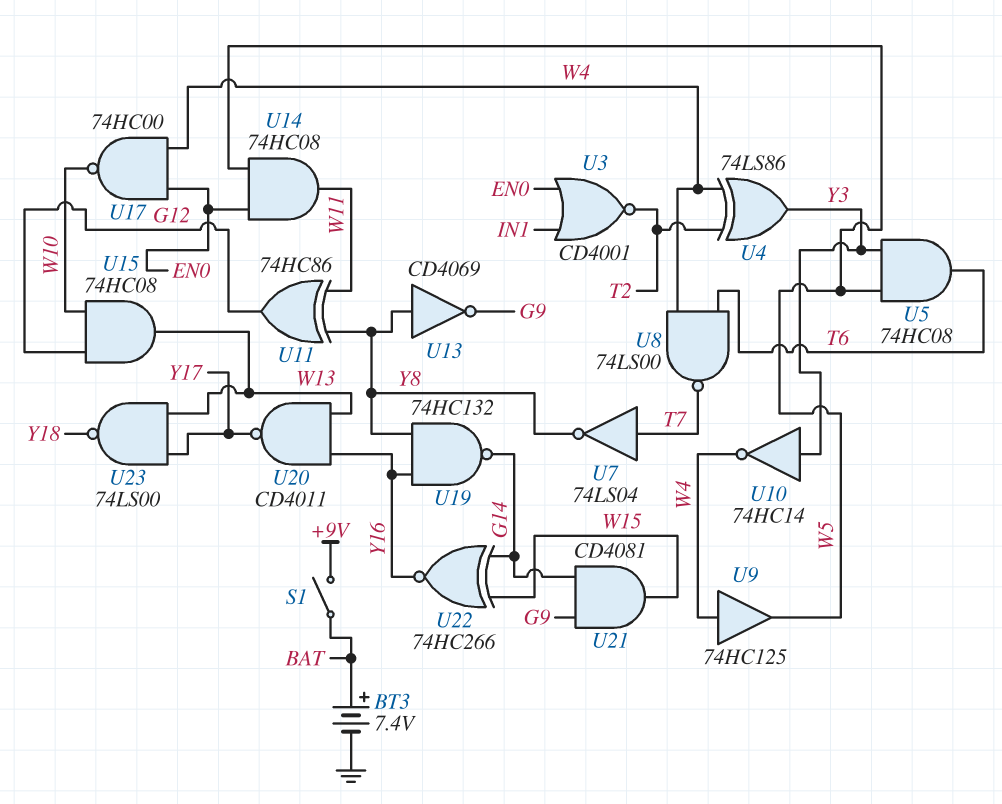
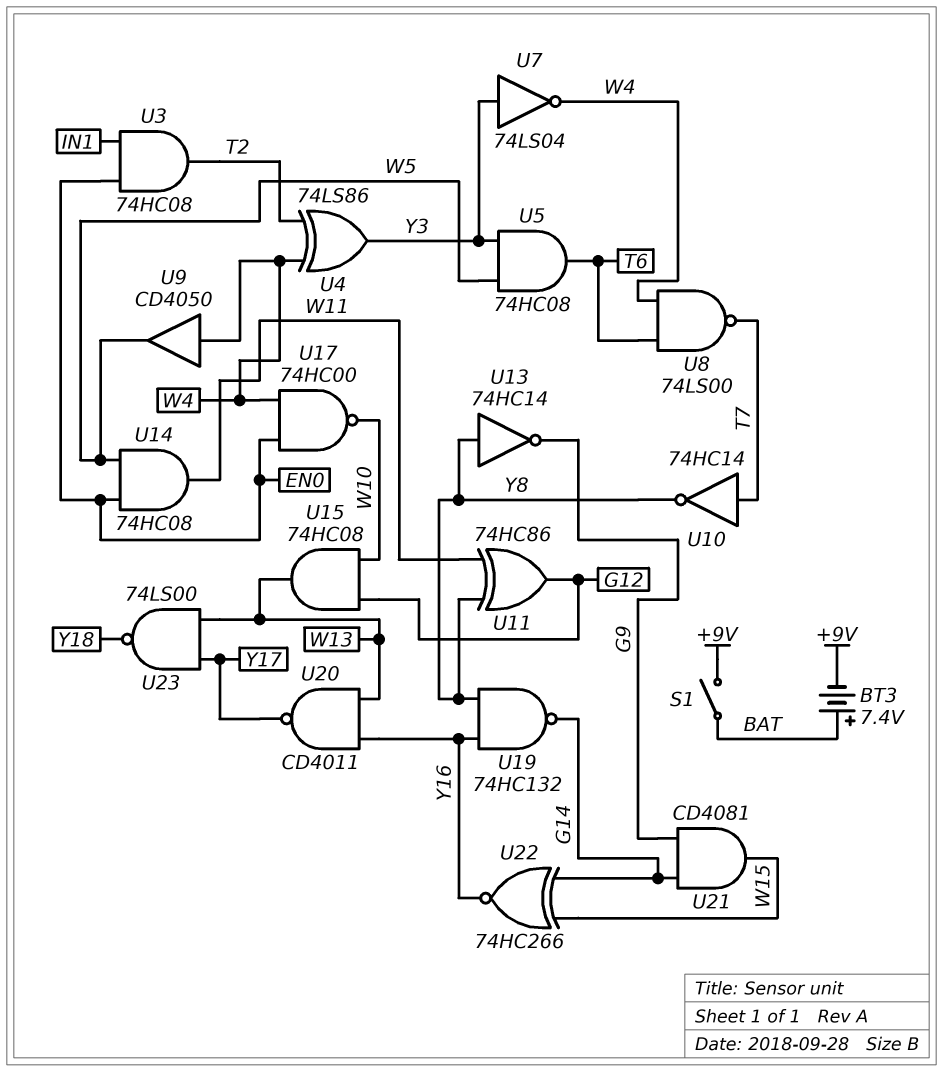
BT3: 7.4V (plus BAT, minus GND) -> 7.4V (plus BAT, minus +9V)
U3: NOR CD4001 (in EN0, in IN1, out T2) -> AND 74HC08 (in EN0, in IN1, out T2)
U7: NOT 74LS04 (in T7, out Y8) -> NOT 74LS04 (in Y3, out W4)
U9: buffer 74HC125 (in W4, out W5) -> buffer CD4050 (in W4, out W5)
U10: NOT 74HC14 (in Y3, out W4) -> NOT 74HC14 (in T7, out Y8)
U13: NOT CD4069 (in Y8, out G9) -> NOT 74HC14 (in Y8, out G9)

